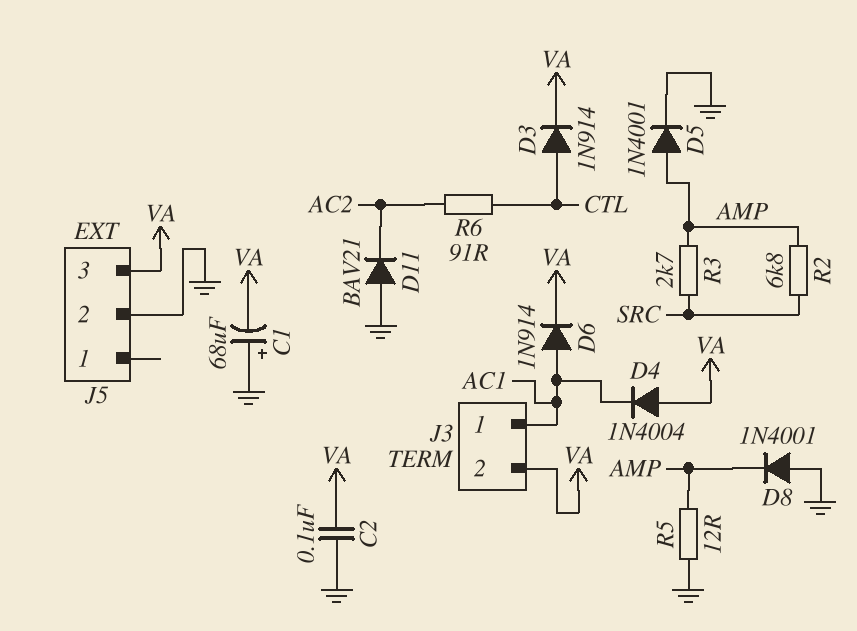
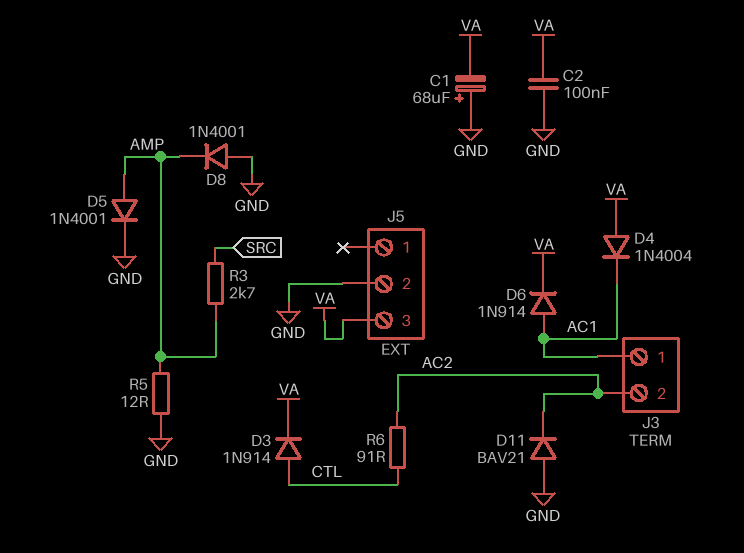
J3 pin 2: VA -> AC2
R2: 6.8k (AMP, SRC) -> none

